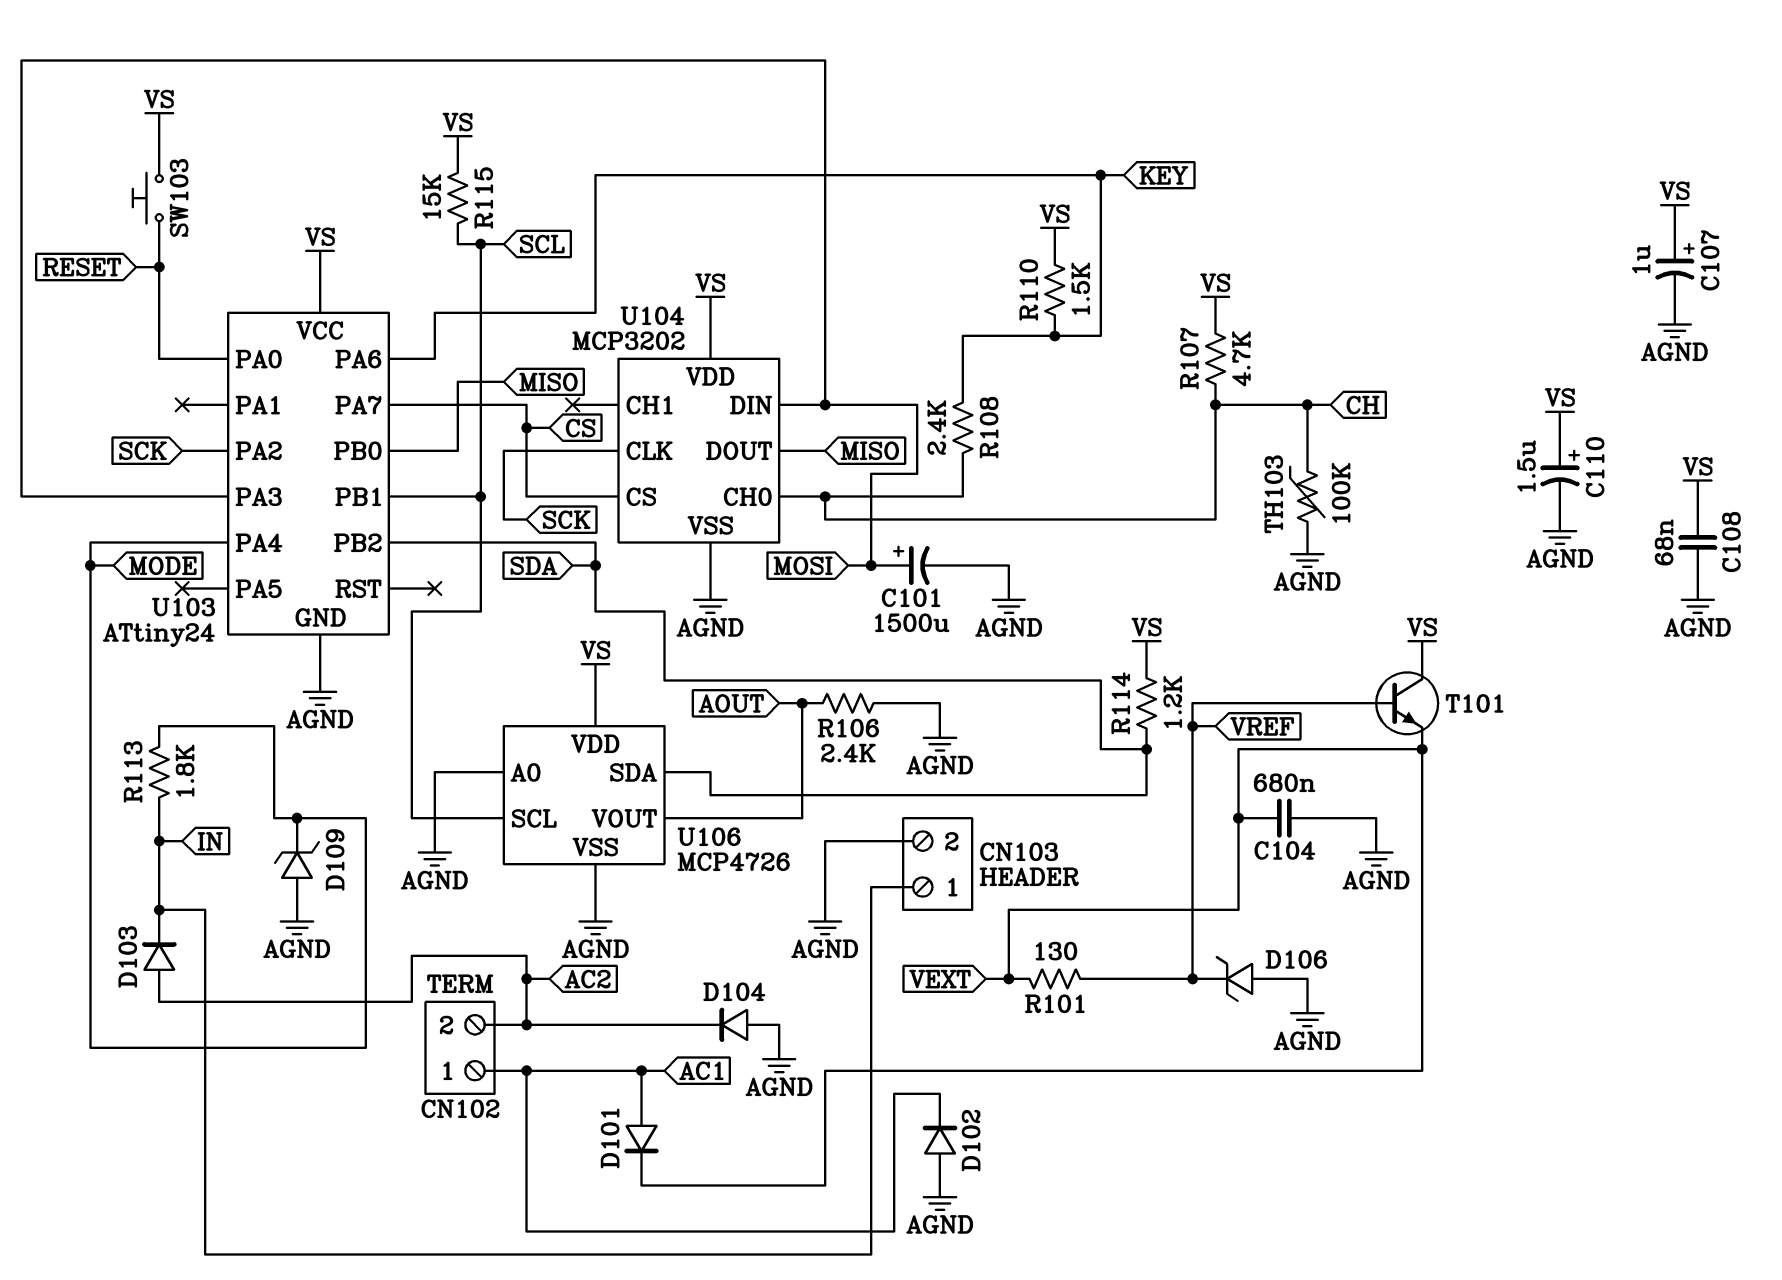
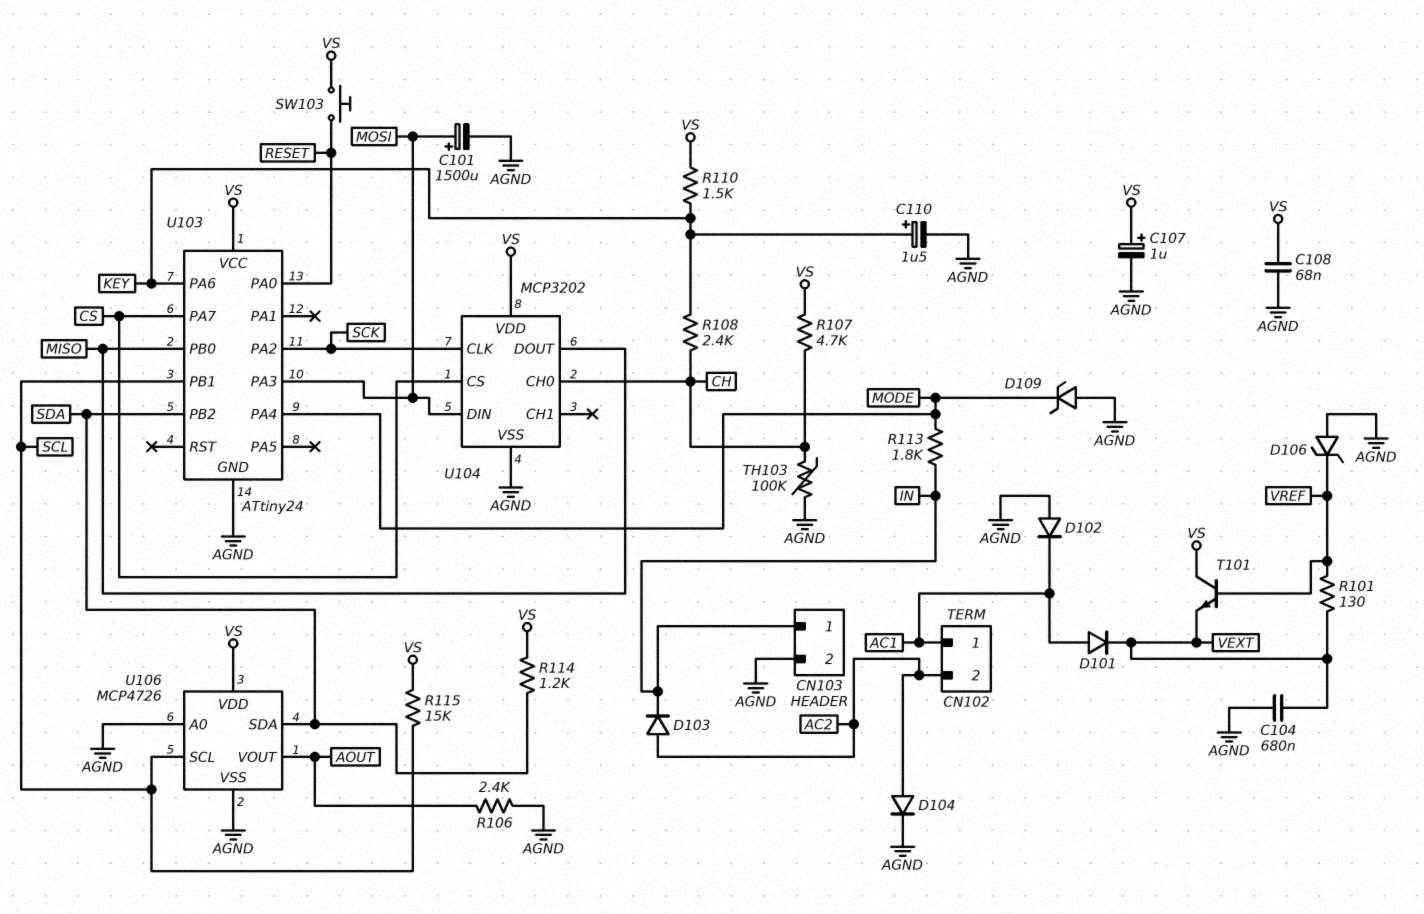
C110: 1.5uF (plus VS, minus AGND) -> 1.5uF (plus KEY, minus AGND)
D104: diode (A AGND, K AC2) -> diode (A AC2, K AGND)

